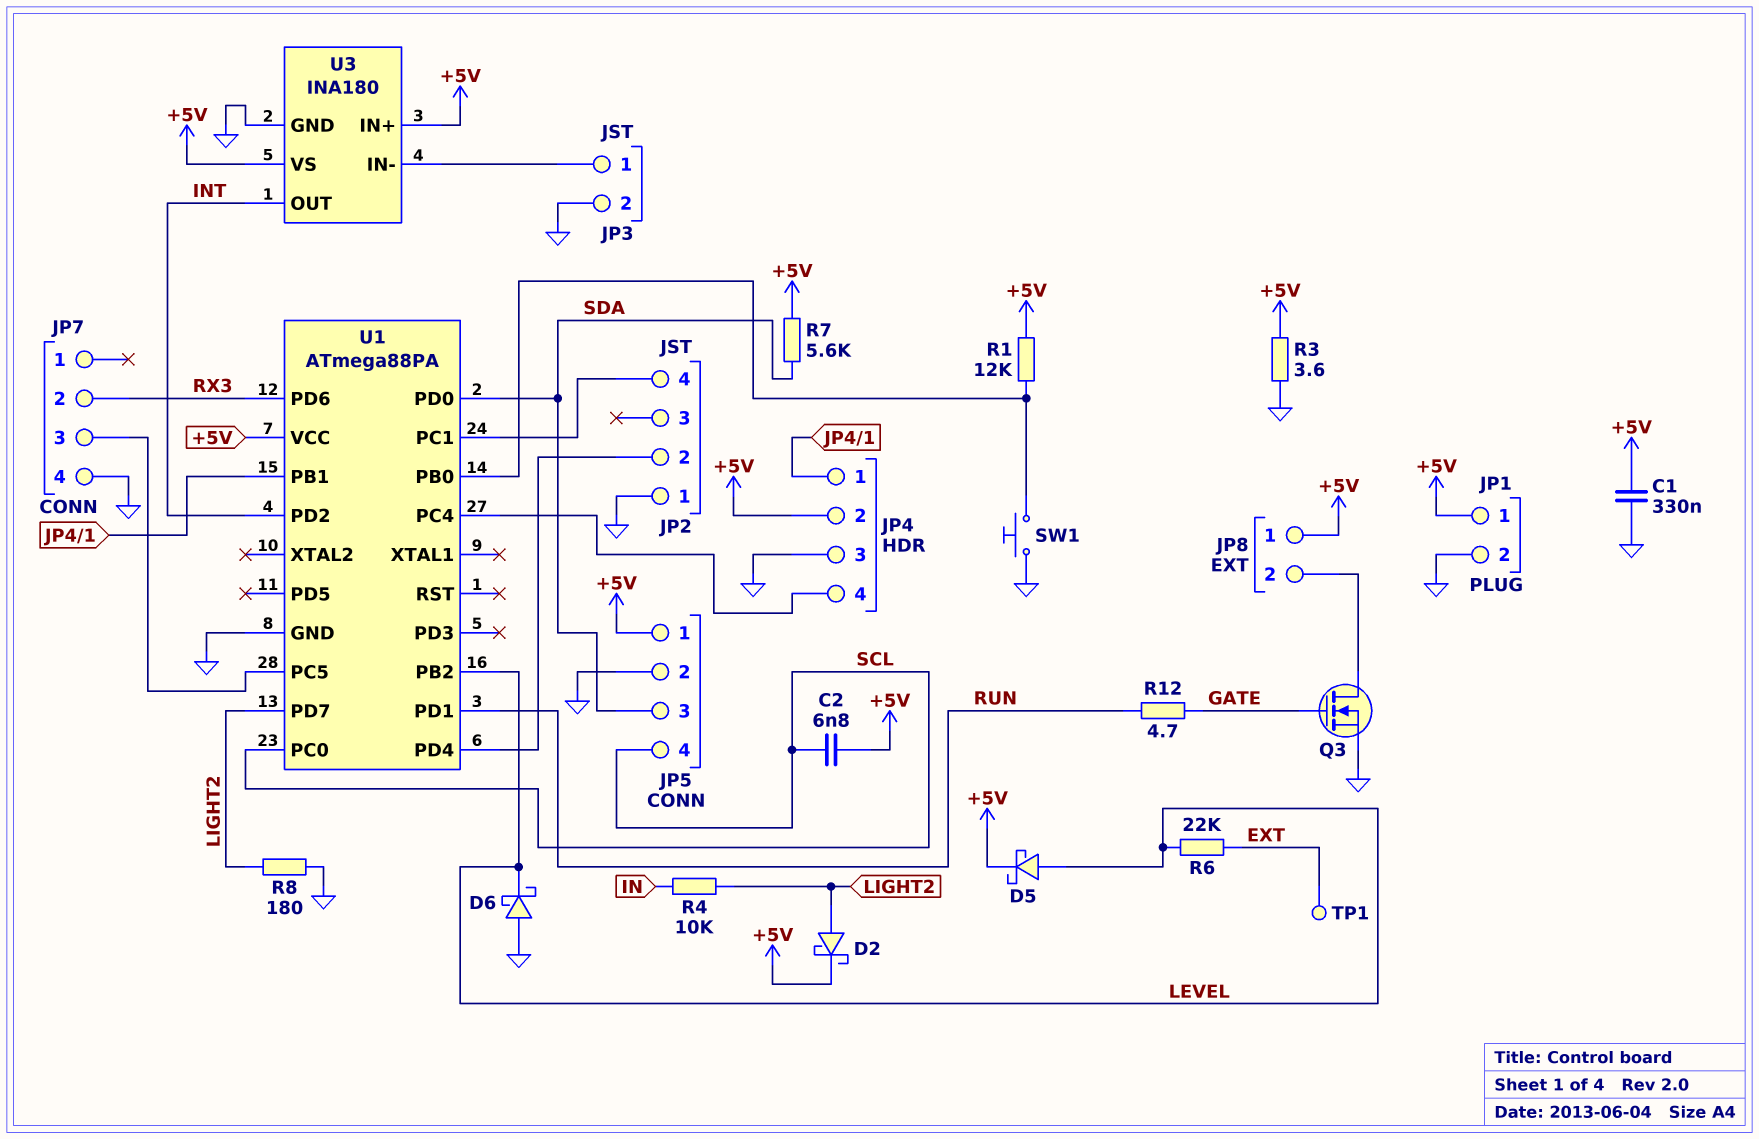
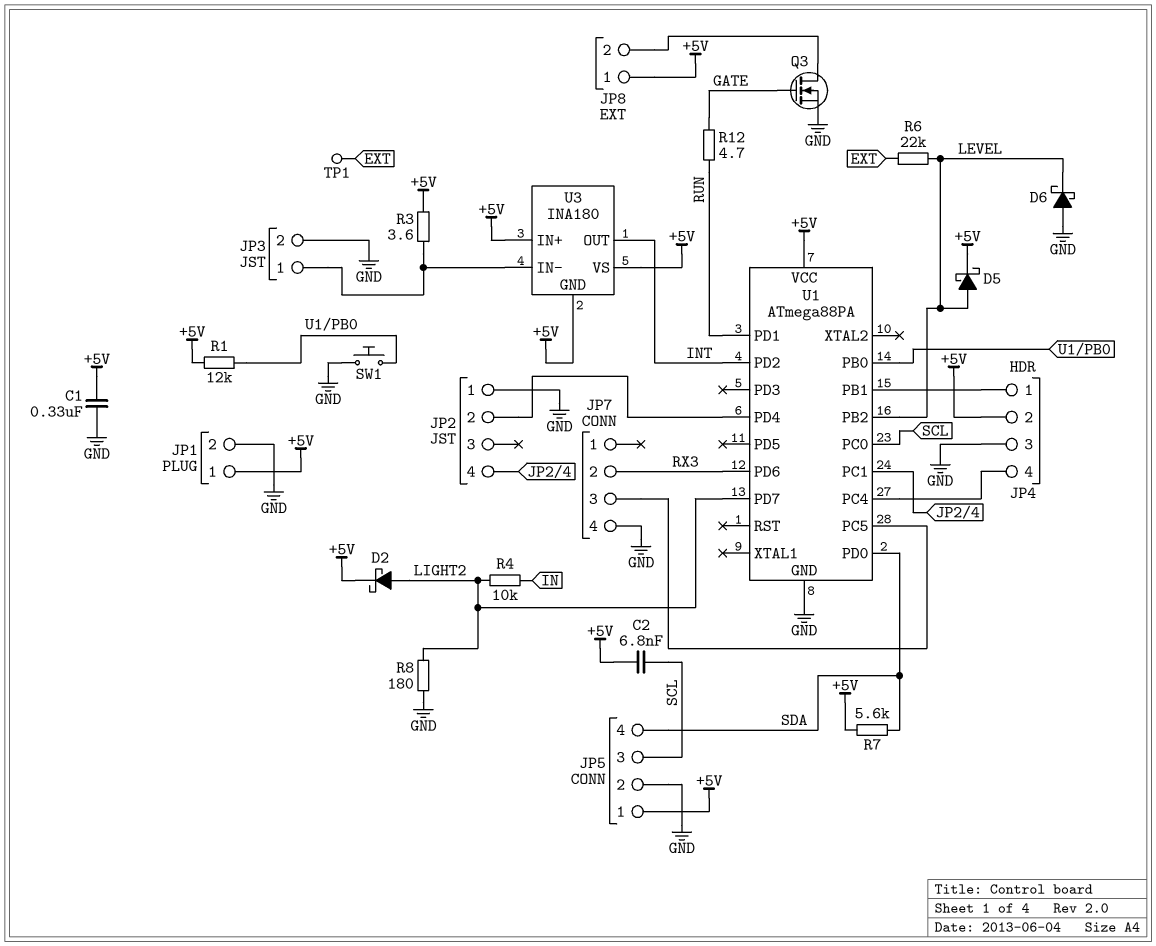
JP5 pin 3: SDA -> SCL
JP5 pin 4: SCL -> SDA
R3: 3.6 (+5V, GND) -> 3.6 (+5V, JP3/1)
U3 pin GND: GND -> +5V

